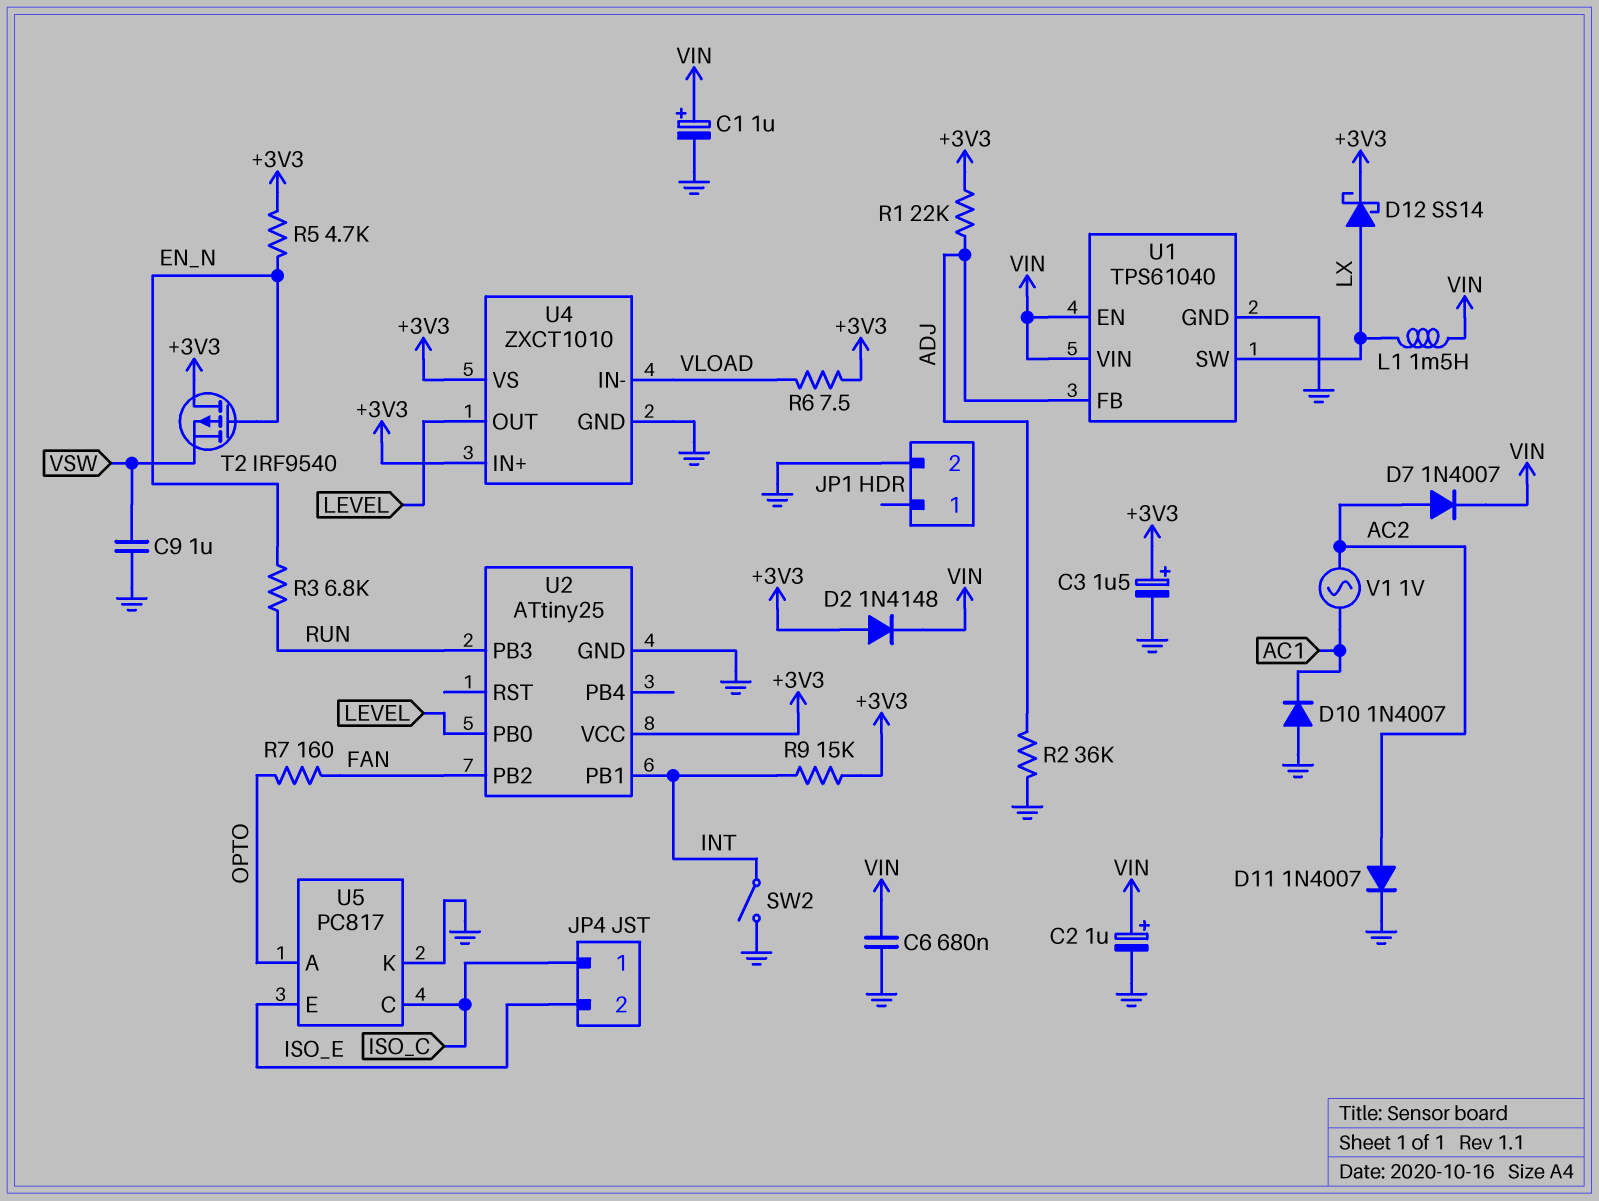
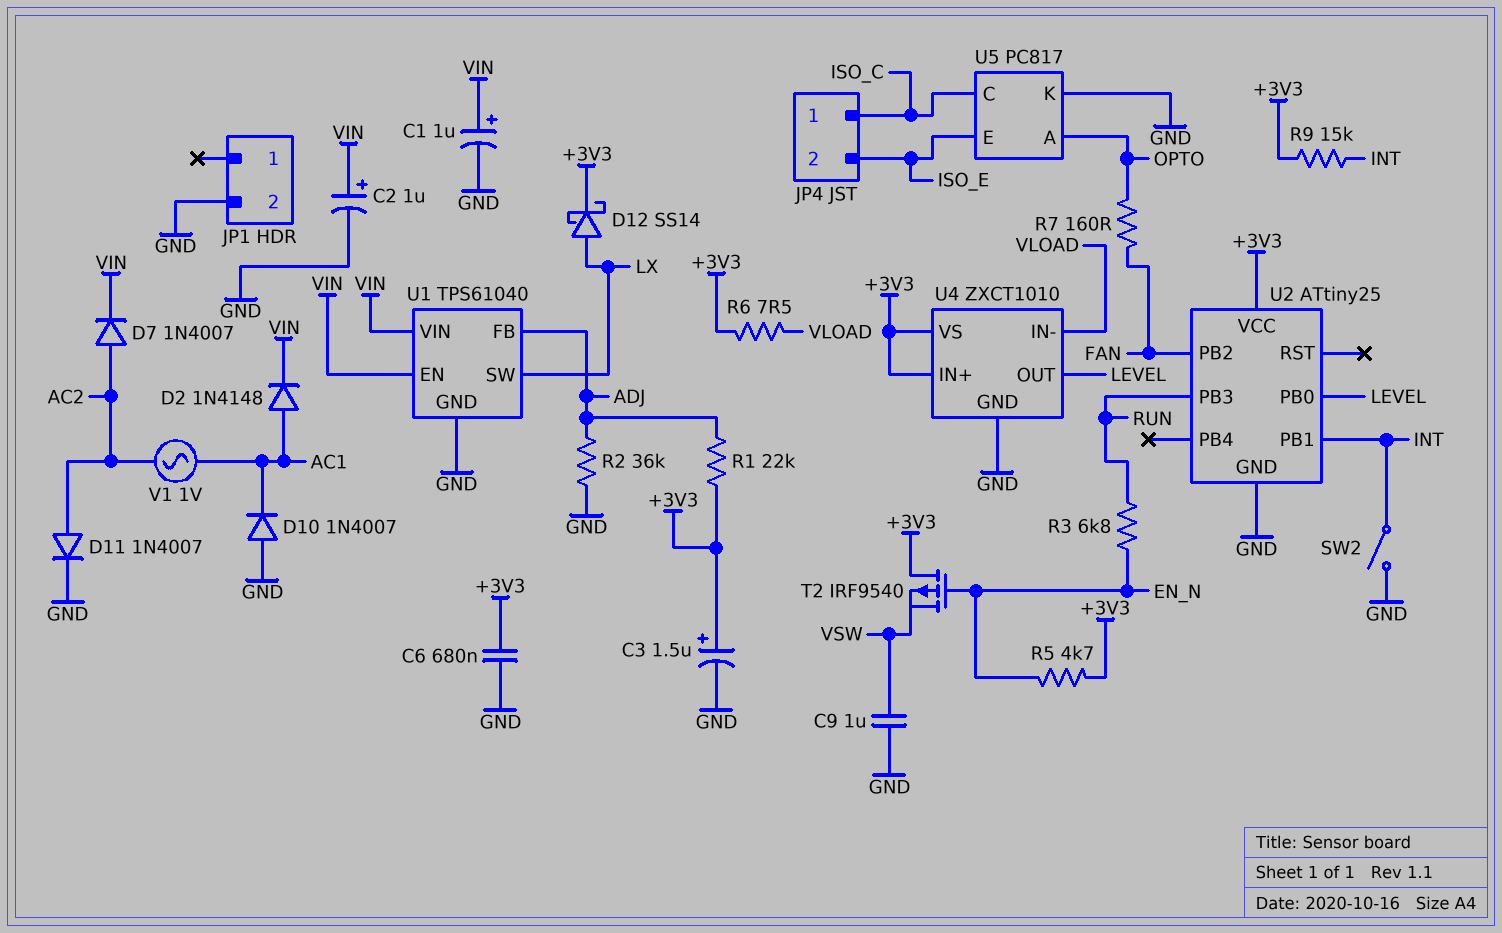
C6: 680nF (GND, VIN) -> 680nF (+3V3, GND)
D2: diode 1N4148 (A +3V3, K VIN) -> diode 1N4148 (A AC1, K VIN)
L1: 1.5mH (LX, VIN) -> none

